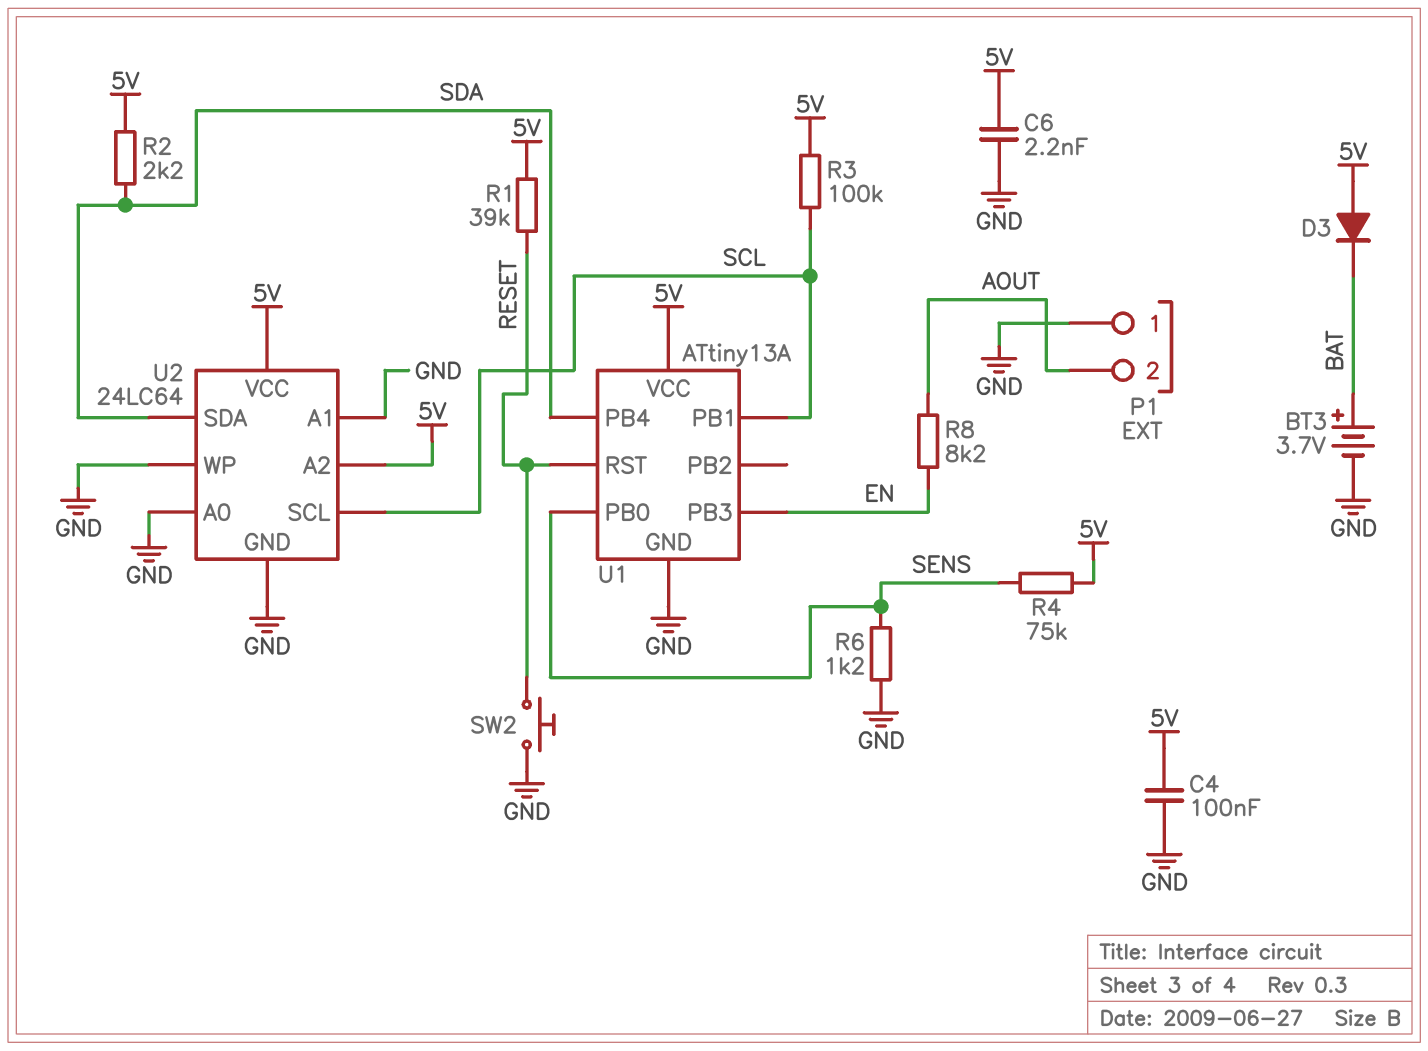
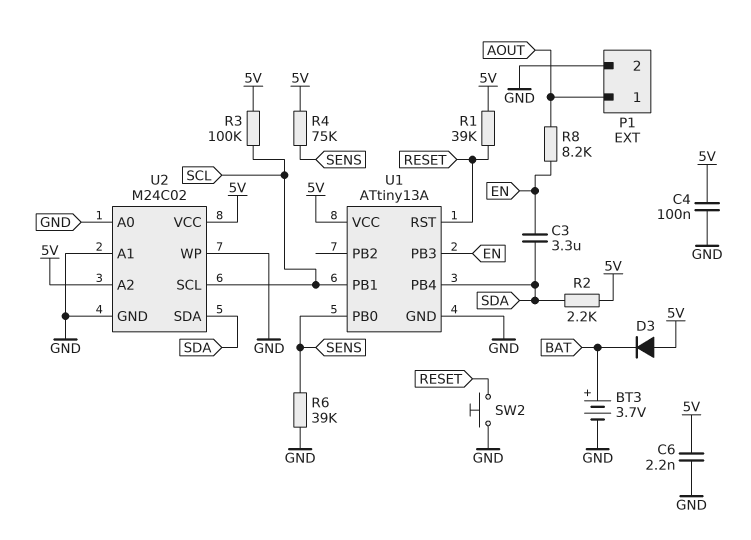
C3: none -> 3.3uF (EN, SDA)
P1 pin 1: GND -> AOUT
P1 pin 2: AOUT -> GND
R6: 1.2k (GND, SENS) -> 39k (GND, SENS)
U2: 24LC64 -> M24C02

